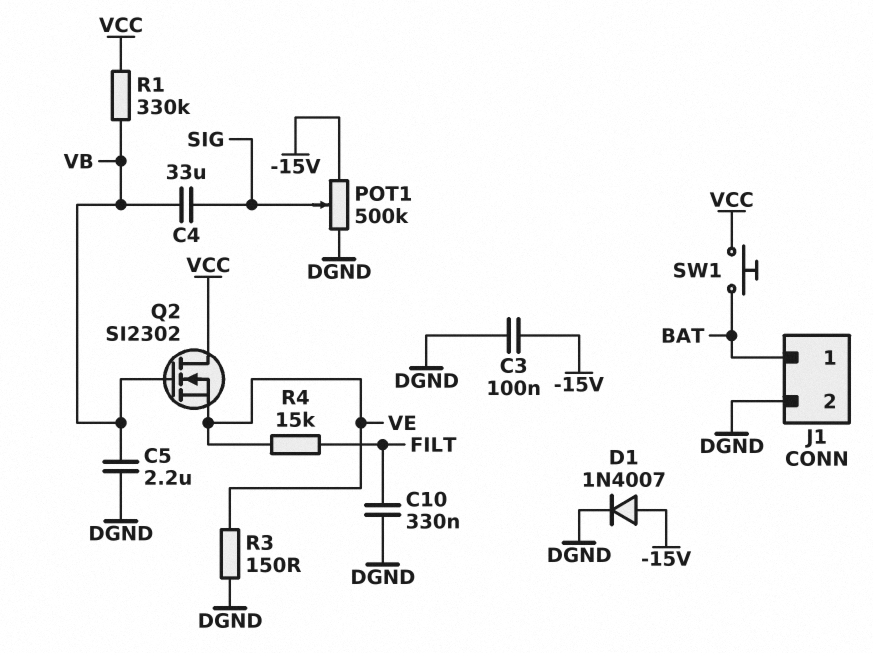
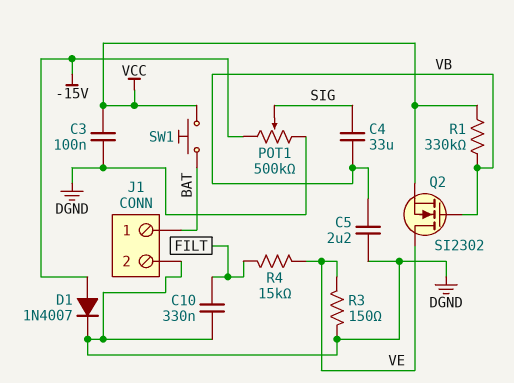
C3: 100nF (-15V, DGND) -> 100nF (DGND, VCC)
Q2: NMOS SI2302 (G VB, D VCC, S VE) -> NMOS SI2302 (G VB, D VE, S VCC)

